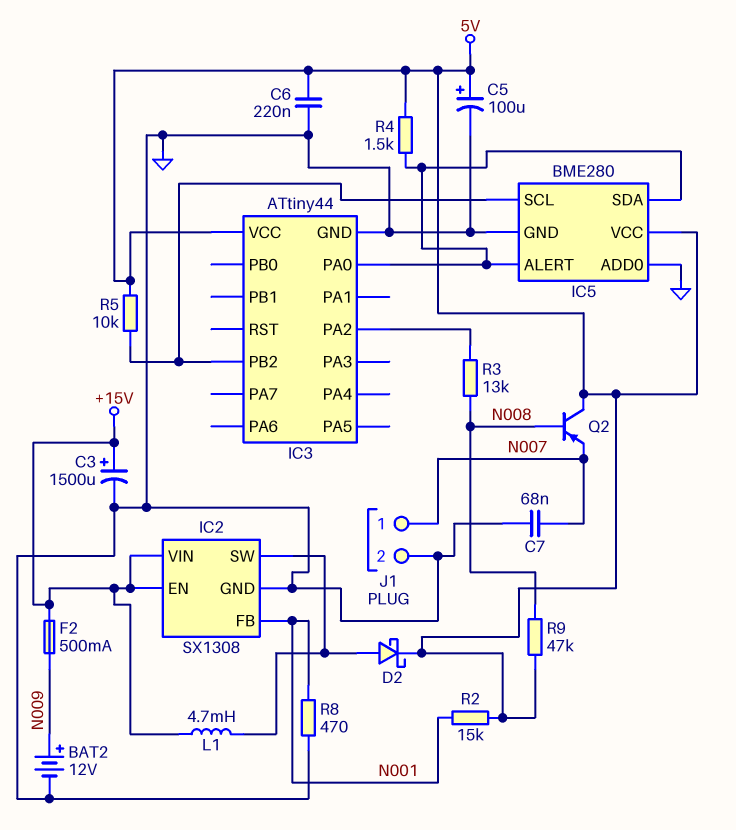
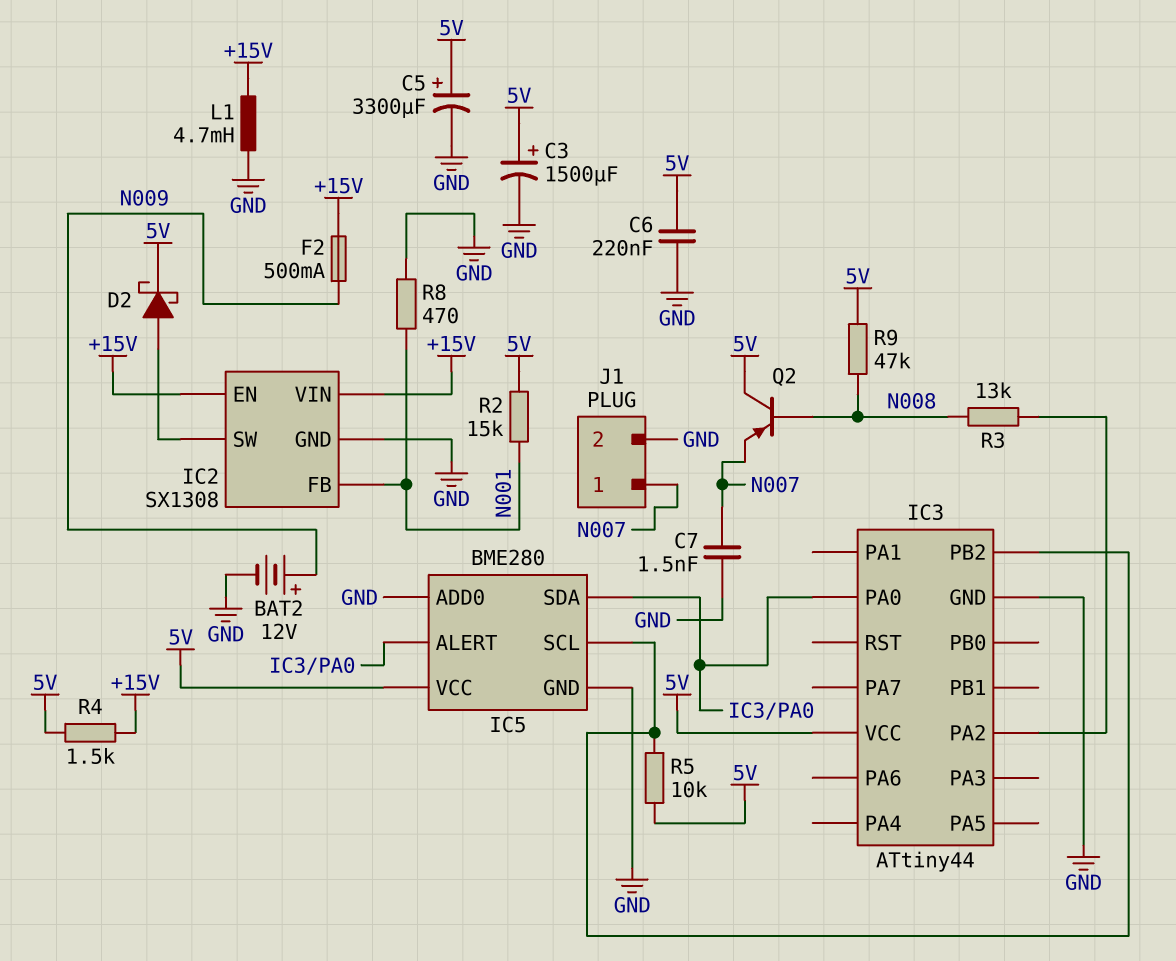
C3: 1500uF (plus +15V, minus GND) -> 1500uF (plus 5V, minus GND)
C5: 100uF (plus 5V, minus GND) -> 3300uF (plus 5V, minus GND)
C7: 68nF (GND, N007) -> 1.5nF (GND, N007)
L1: 4.7mH (+15V, IC2/SW) -> 4.7mH (+15V, GND)
R4: 1.5k (5V, IC3/PA0) -> 1.5k (+15V, 5V)

